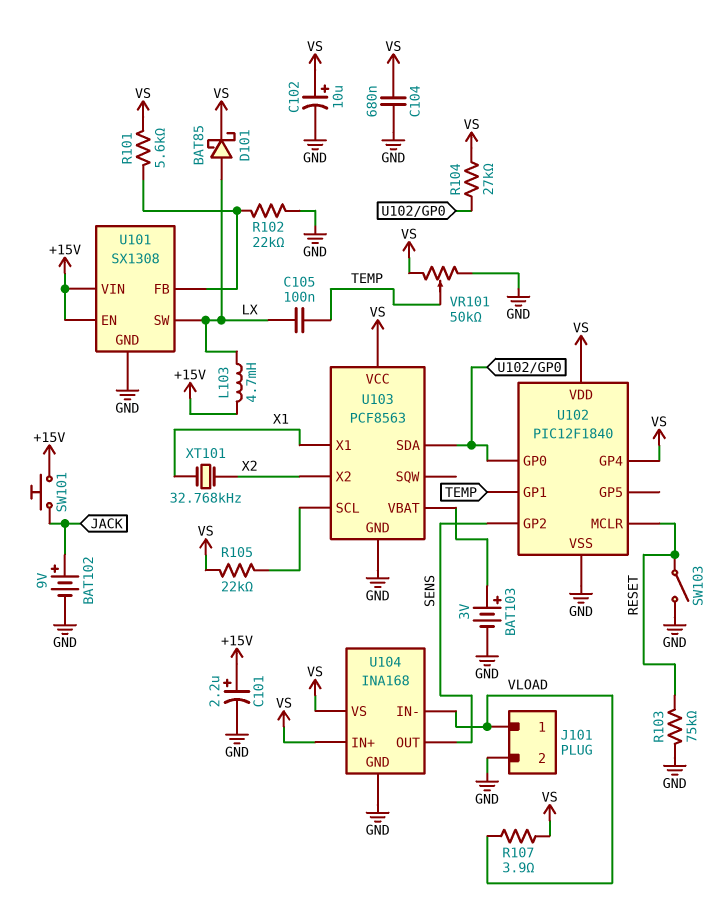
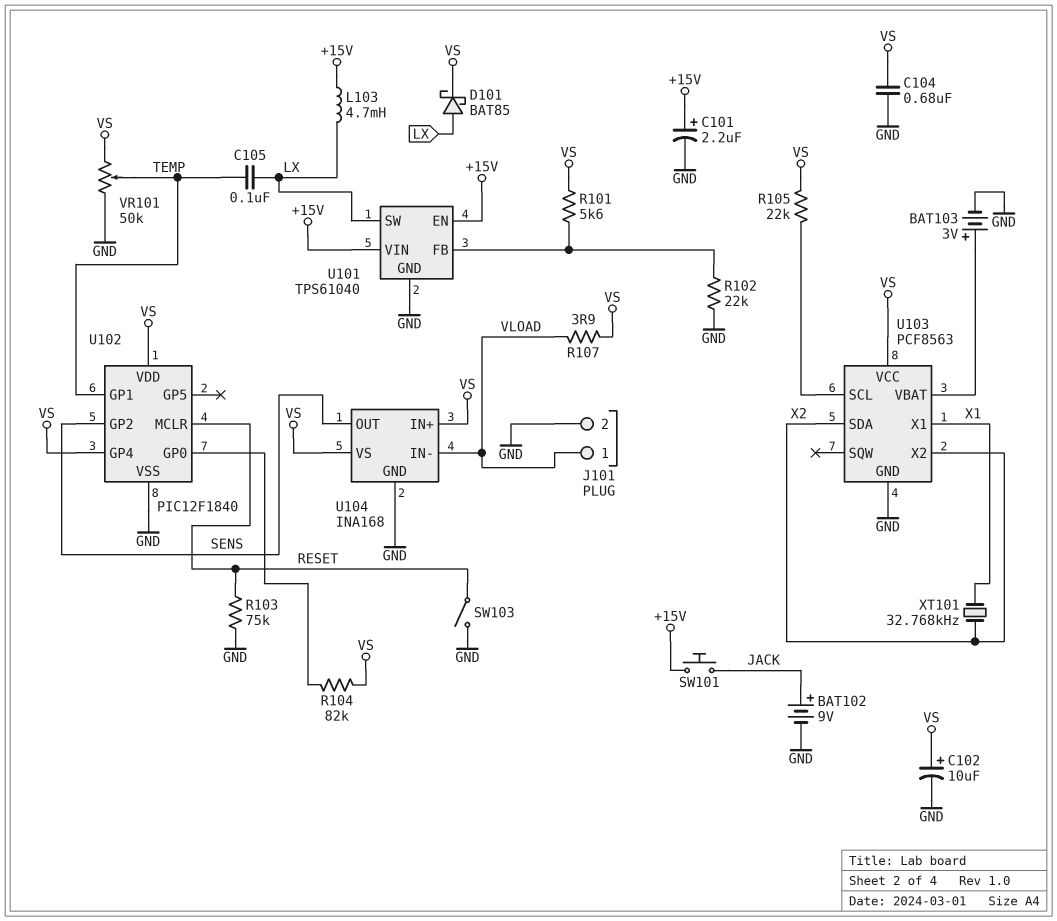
R104: 27k (U102/GP0, VS) -> 82k (U102/GP0, VS)
U101: SX1308 -> TPS61040
U103 pin SDA: U102/GP0 -> X2

